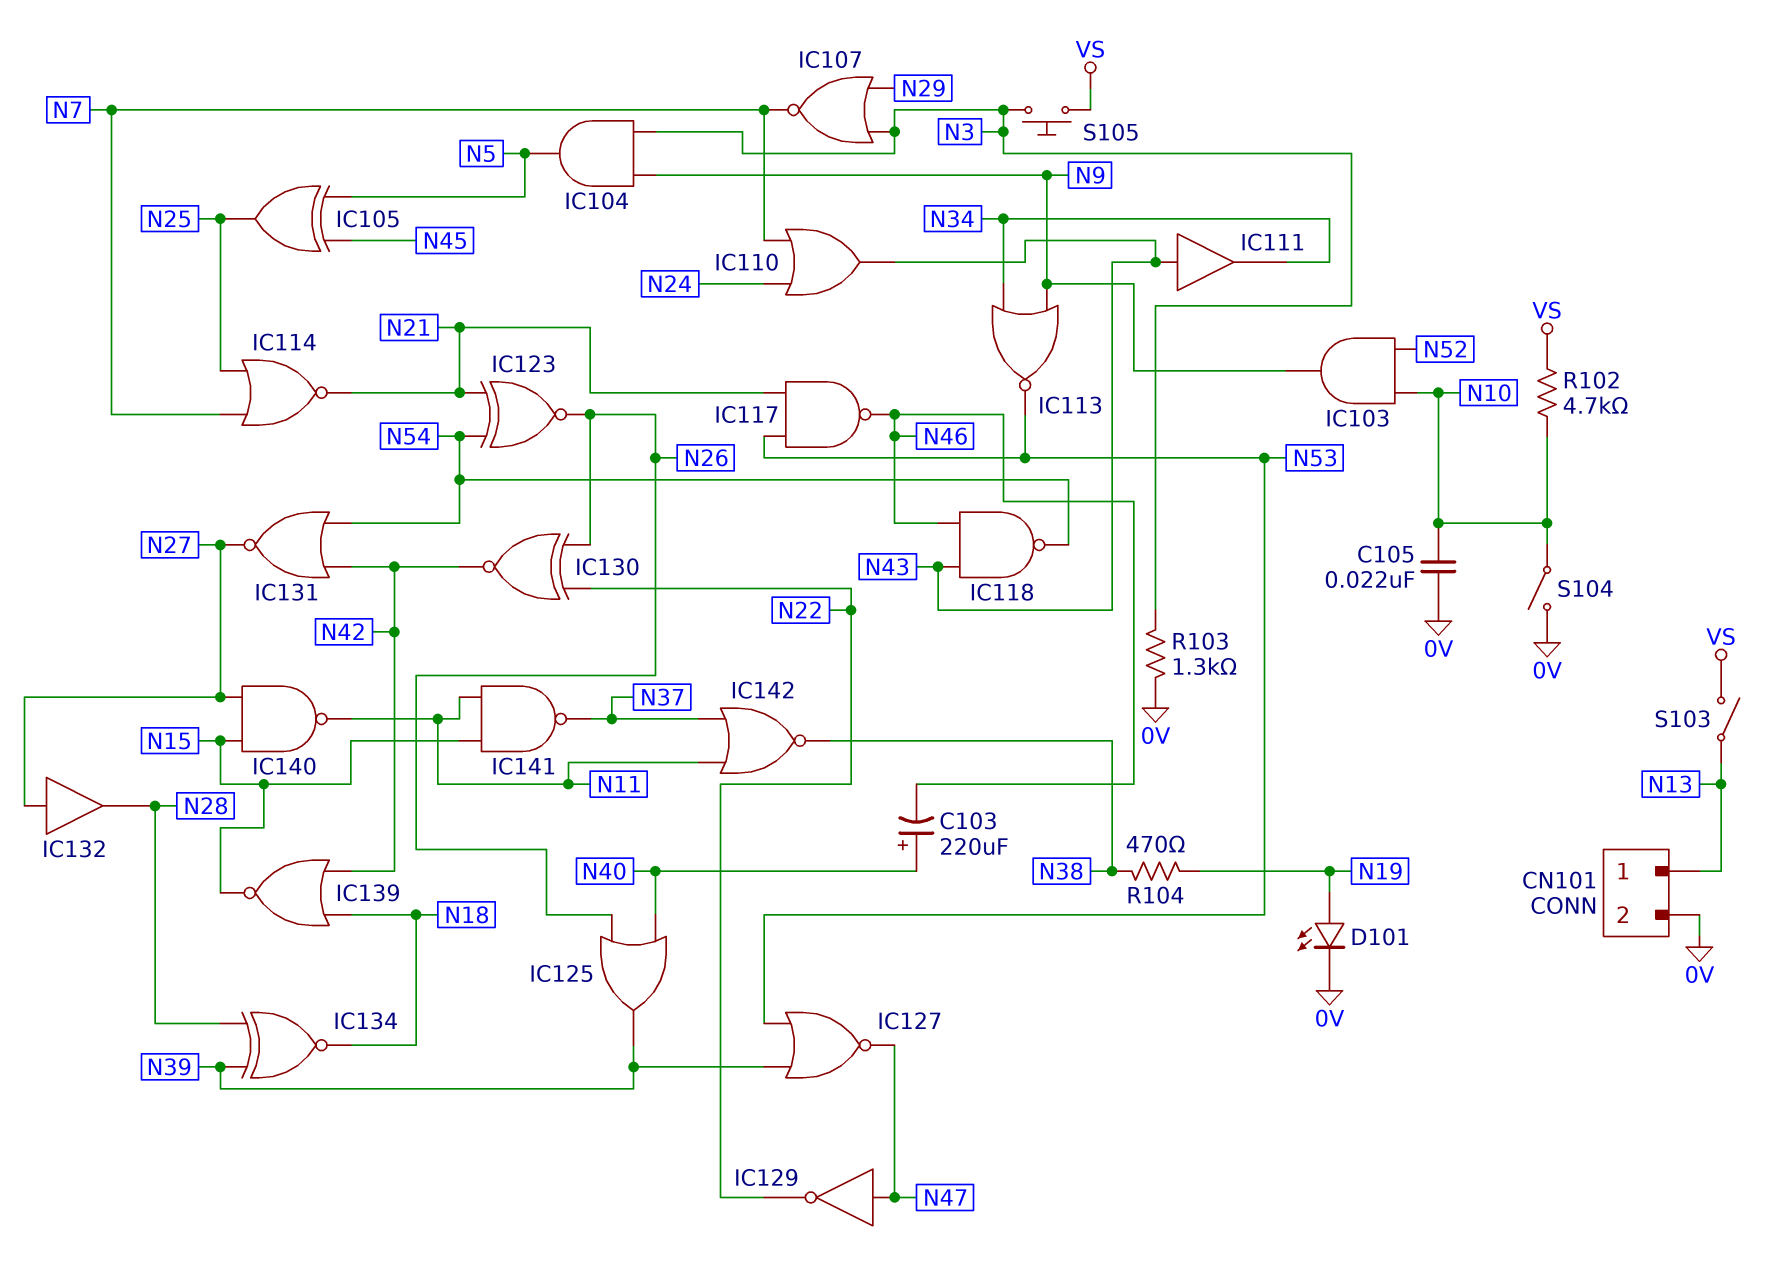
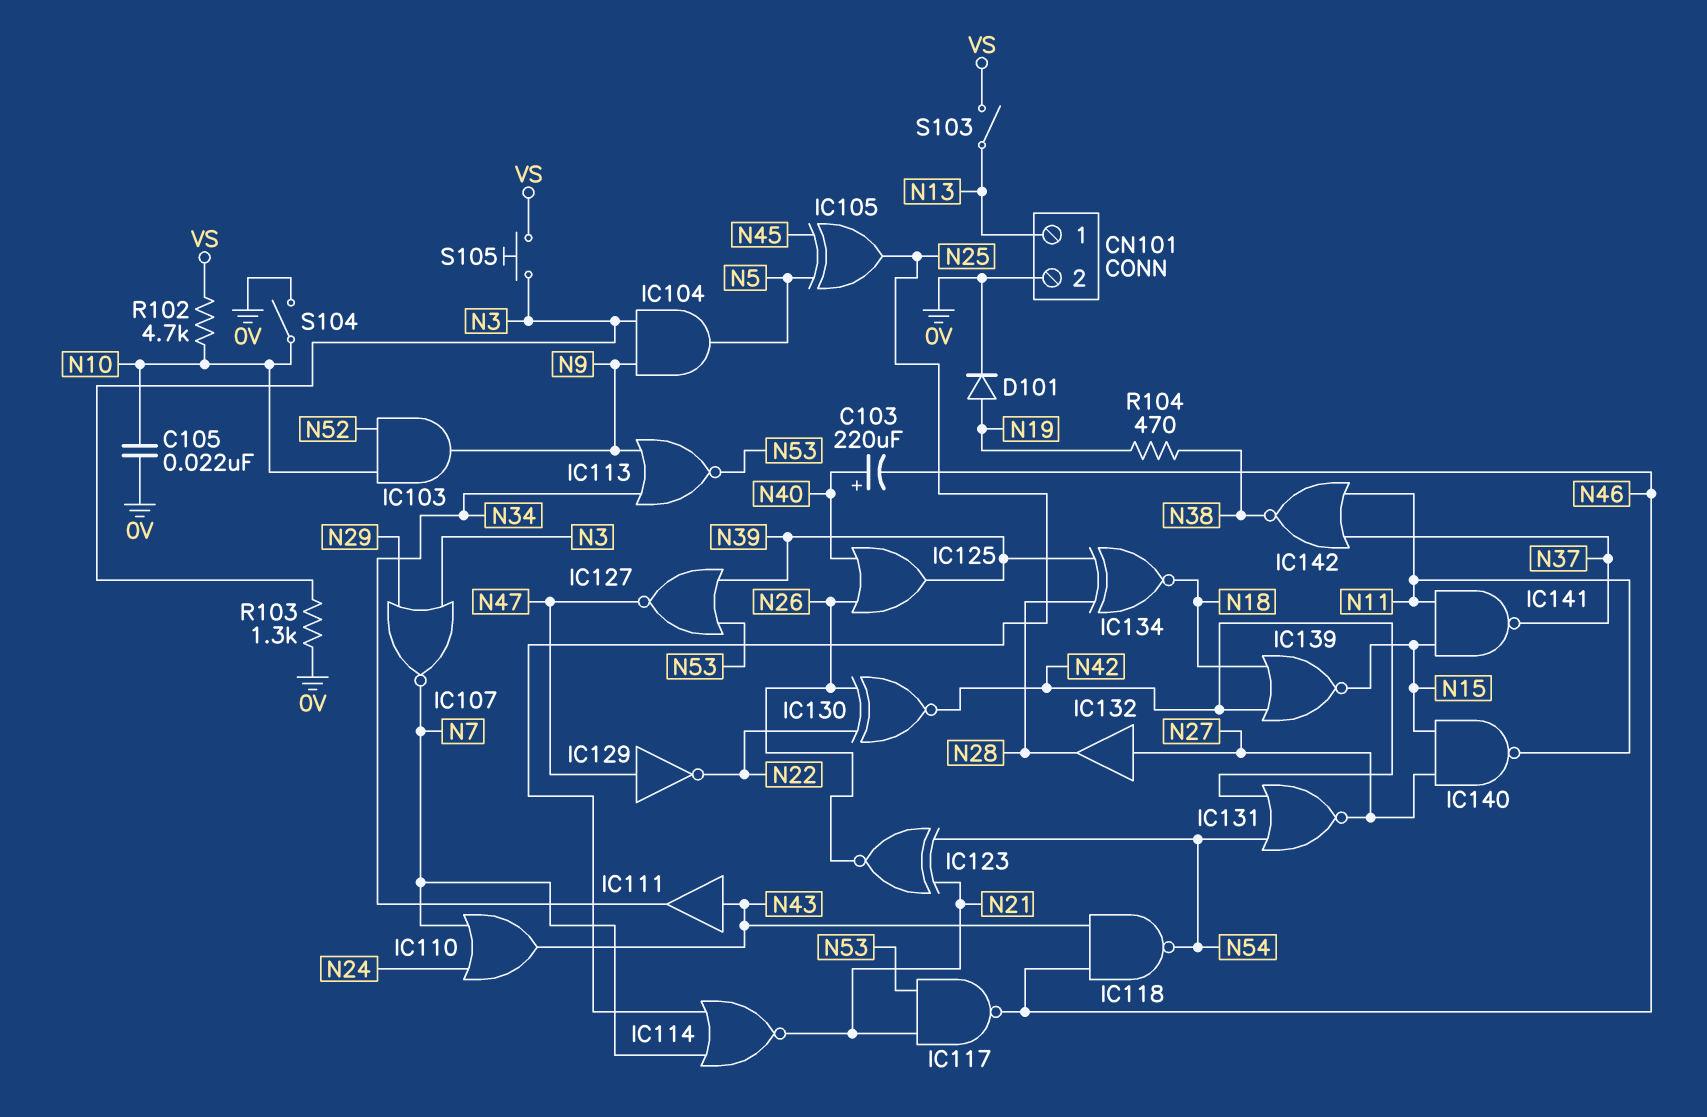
D101: LED (A N19, K 0V) -> diode (A N19, K 0V)

